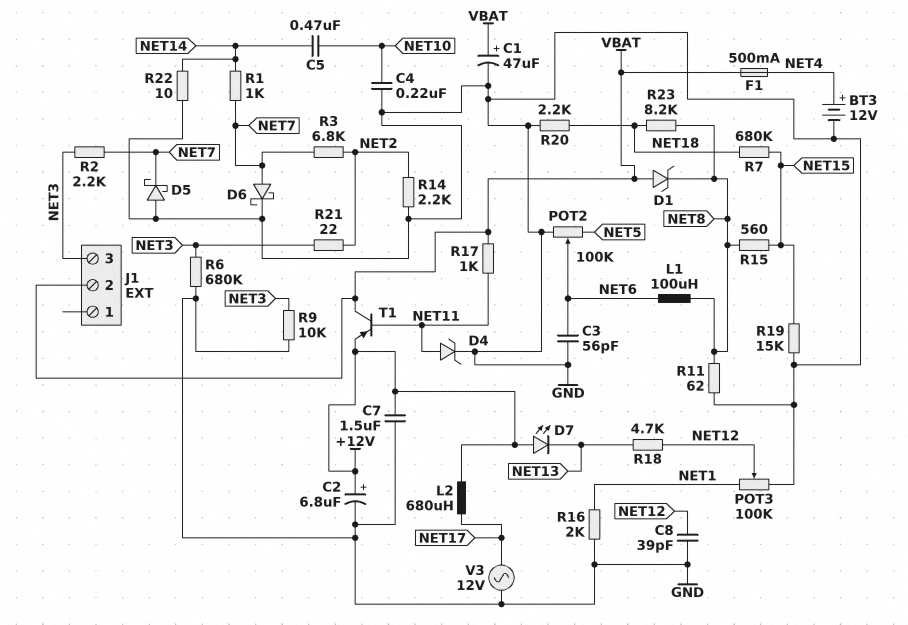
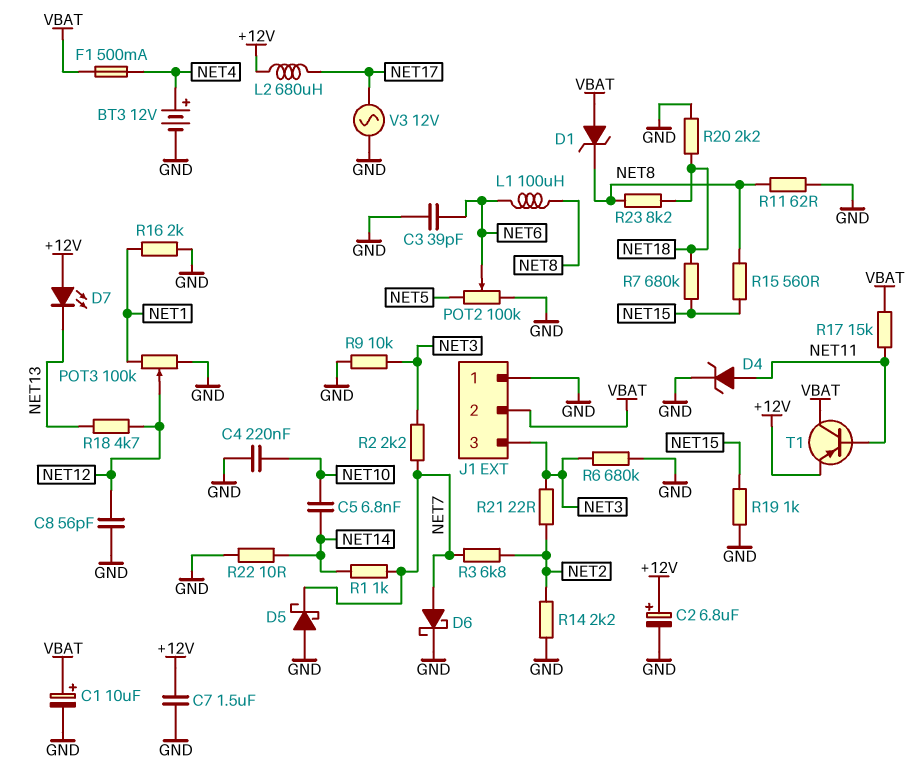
C1: 47uF (plus VBAT, minus GND) -> 10uF (plus VBAT, minus GND)
C3: 56pF (GND, NET6) -> 39pF (GND, NET6)
C5: 470nF (NET10, NET14) -> 6.8nF (NET10, NET14)
C8: 39pF (GND, NET12) -> 56pF (GND, NET12)
J1 pin 1: none -> GND
R17: 1k (NET11, VBAT) -> 15k (NET11, VBAT)
R19: 15k (GND, NET15) -> 1k (GND, NET15)

